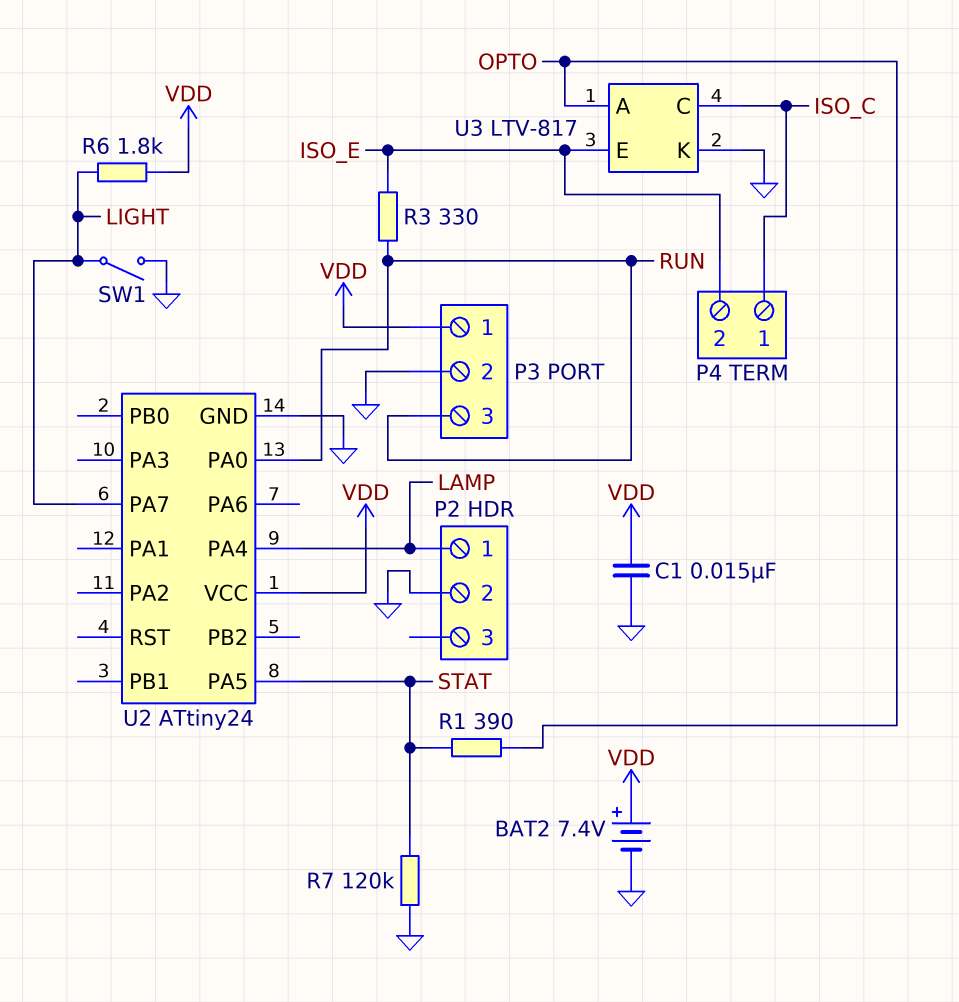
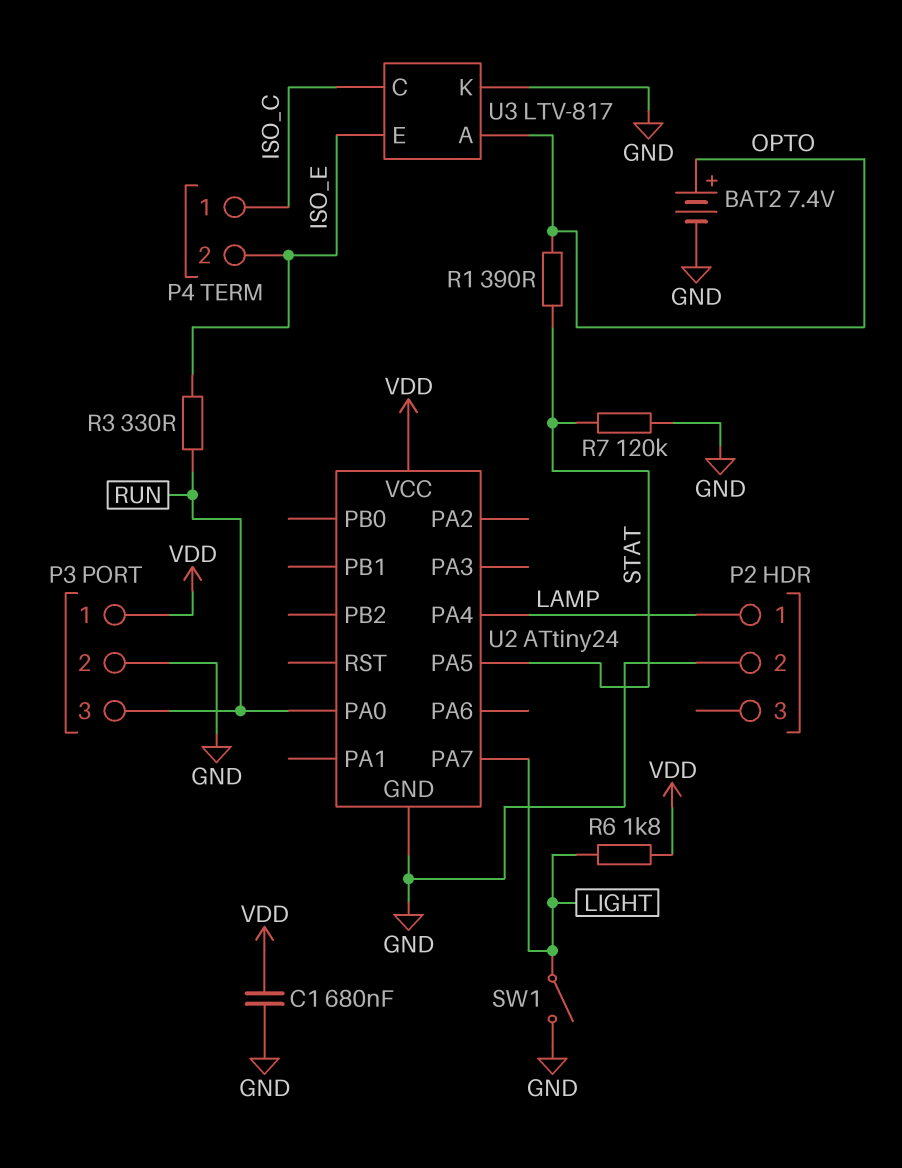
BAT2: 7.4V (plus VDD, minus GND) -> 7.4V (plus OPTO, minus GND)
C1: 15nF (GND, VDD) -> 680nF (GND, VDD)

